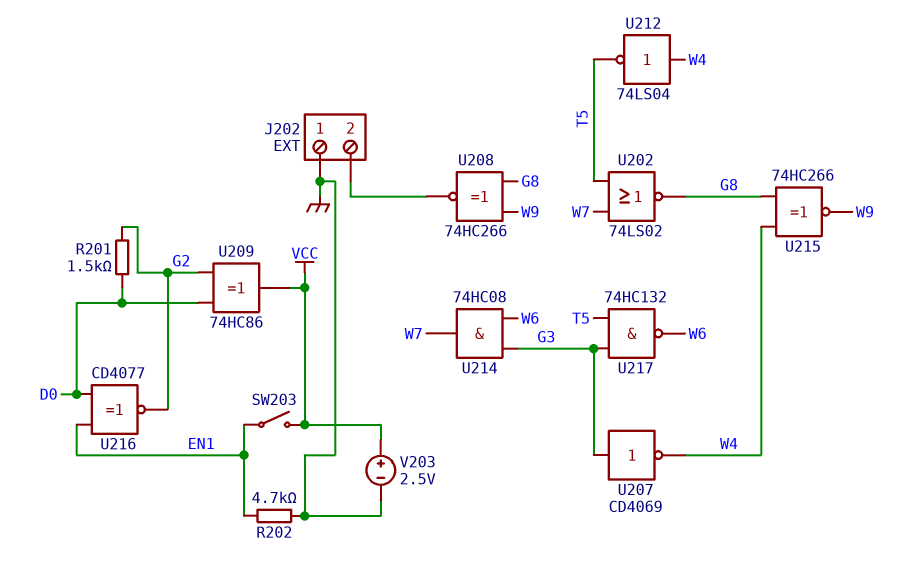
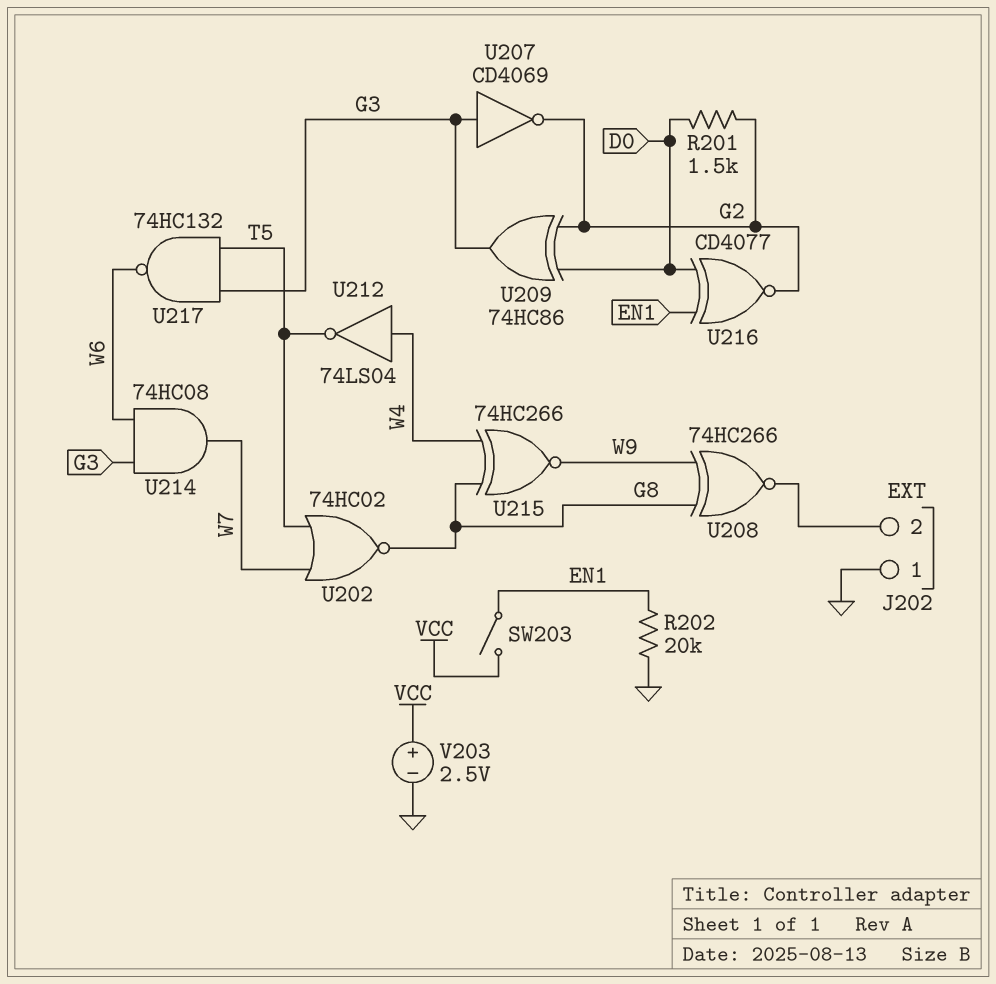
R202: 4.7k (EN1, GND) -> 20k (EN1, GND)
U202: NOR 74LS02 (in T5, in W7, out G8) -> NOR 74HC02 (in T5, in W7, out G8)
U207: NOT CD4069 (in G3, out W4) -> NOT CD4069 (in G3, out G2)
U209: XOR 74HC86 (in D0, in G2, out VCC) -> XOR 74HC86 (in D0, in G2, out G3)

